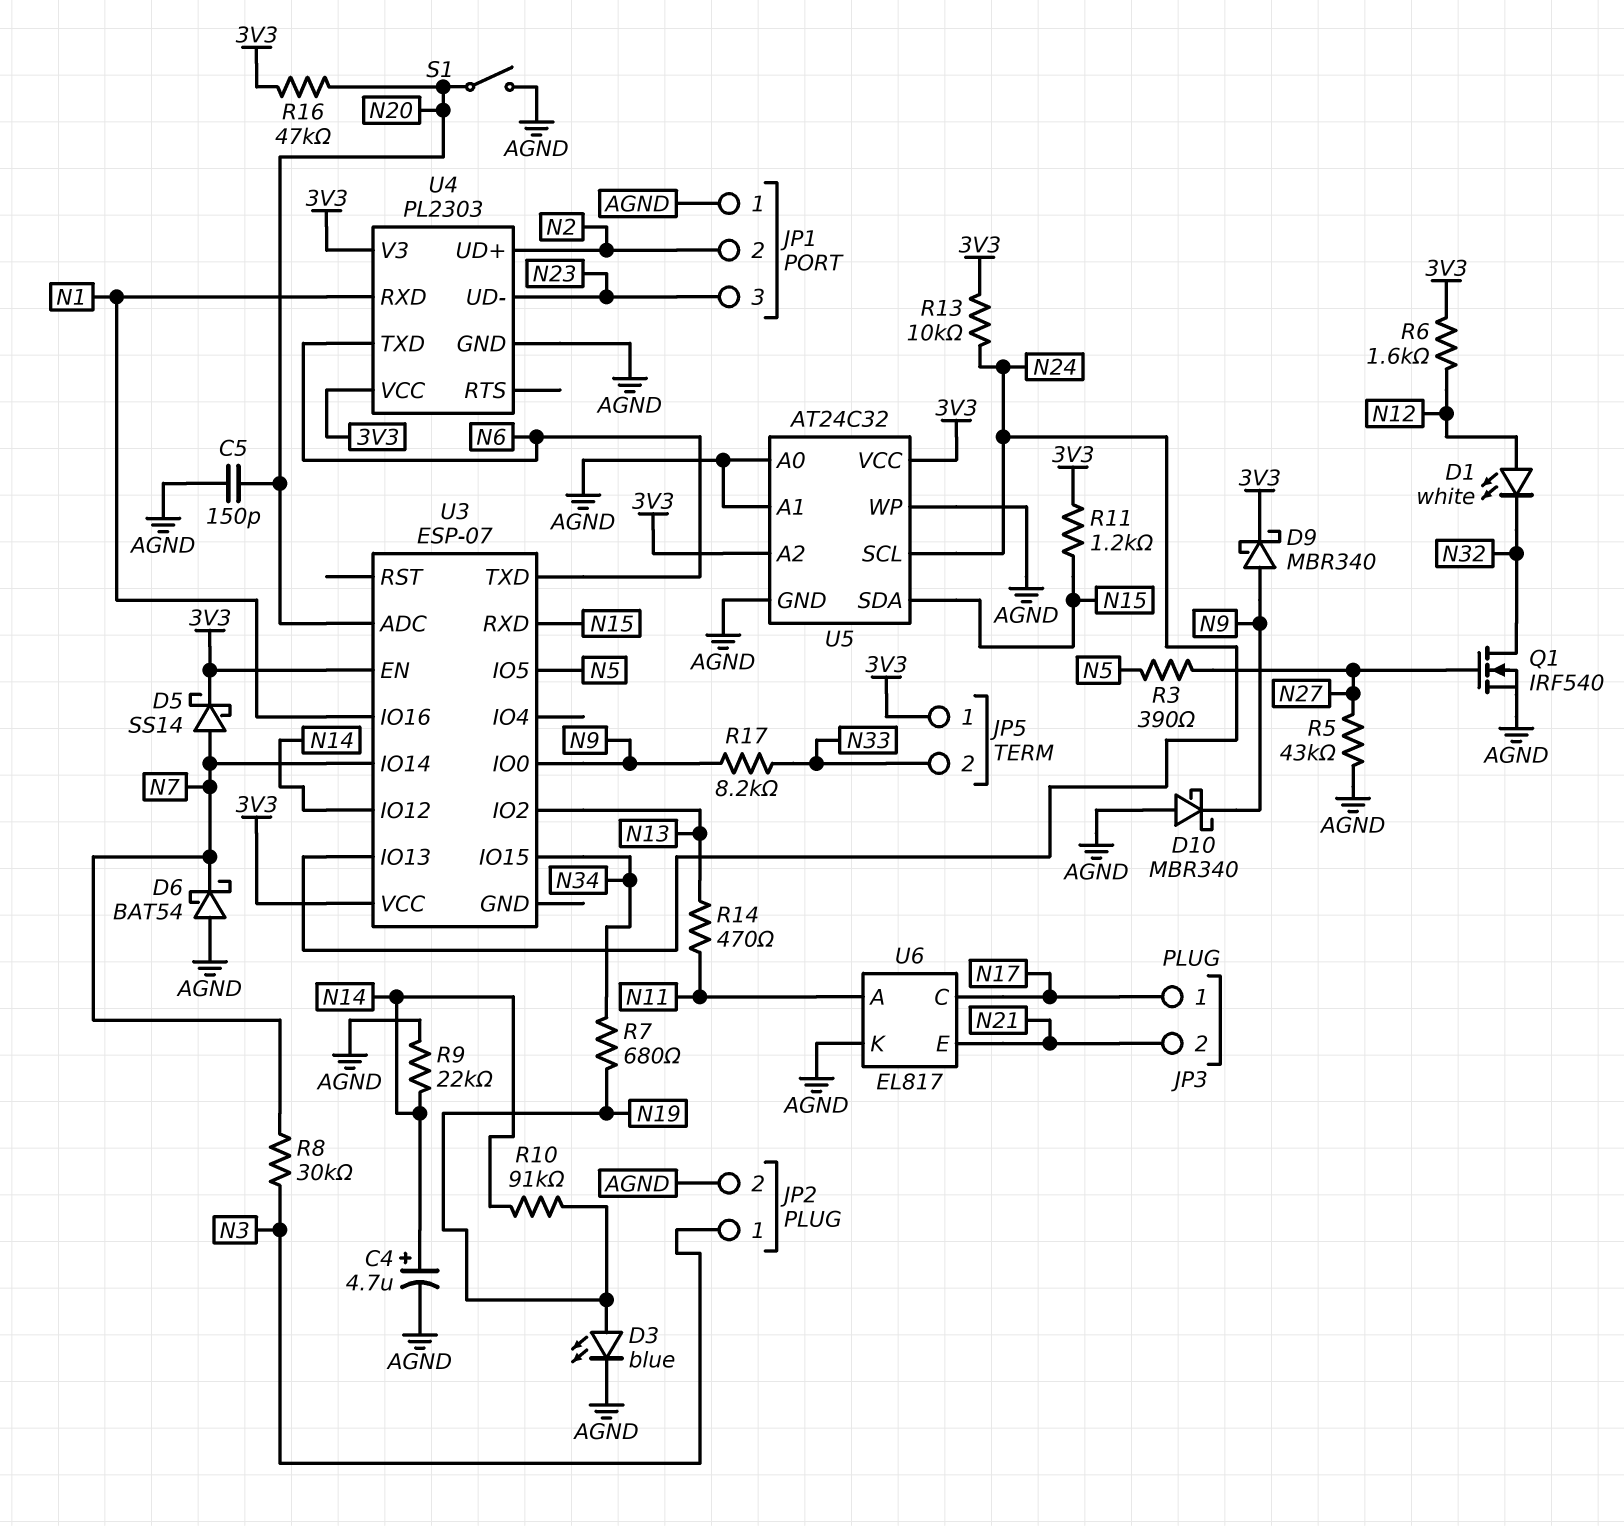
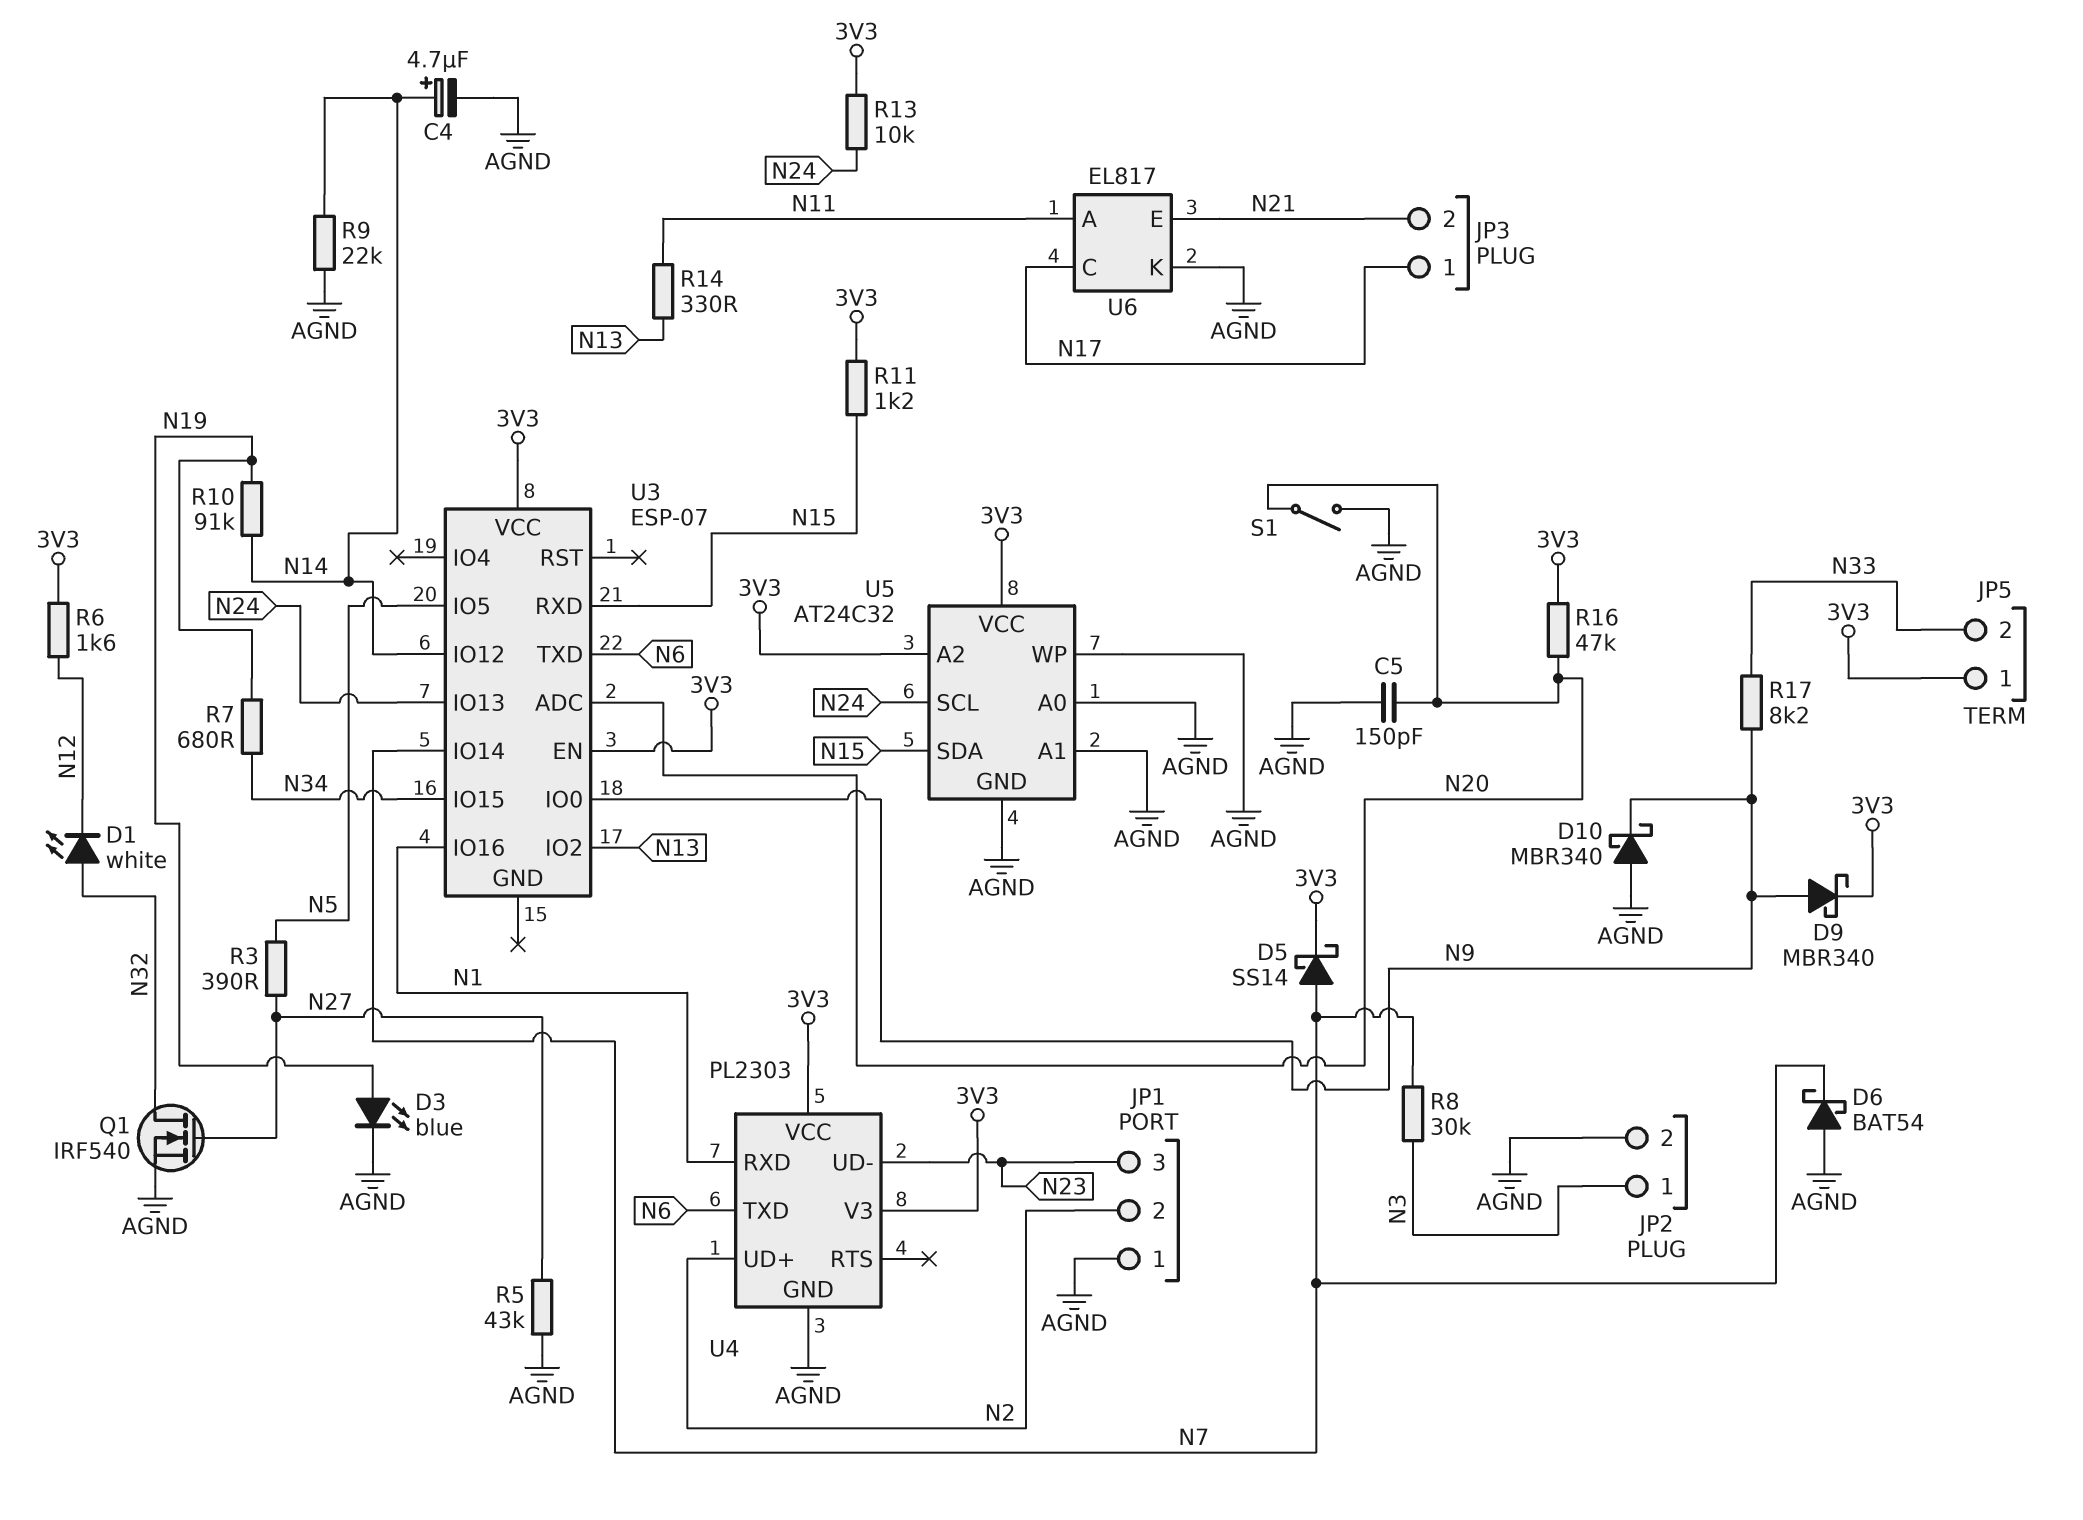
D1: LED white (A N12, K N32) -> LED white (A N32, K N12)
R14: 470 (N11, N13) -> 330 (N11, N13)

